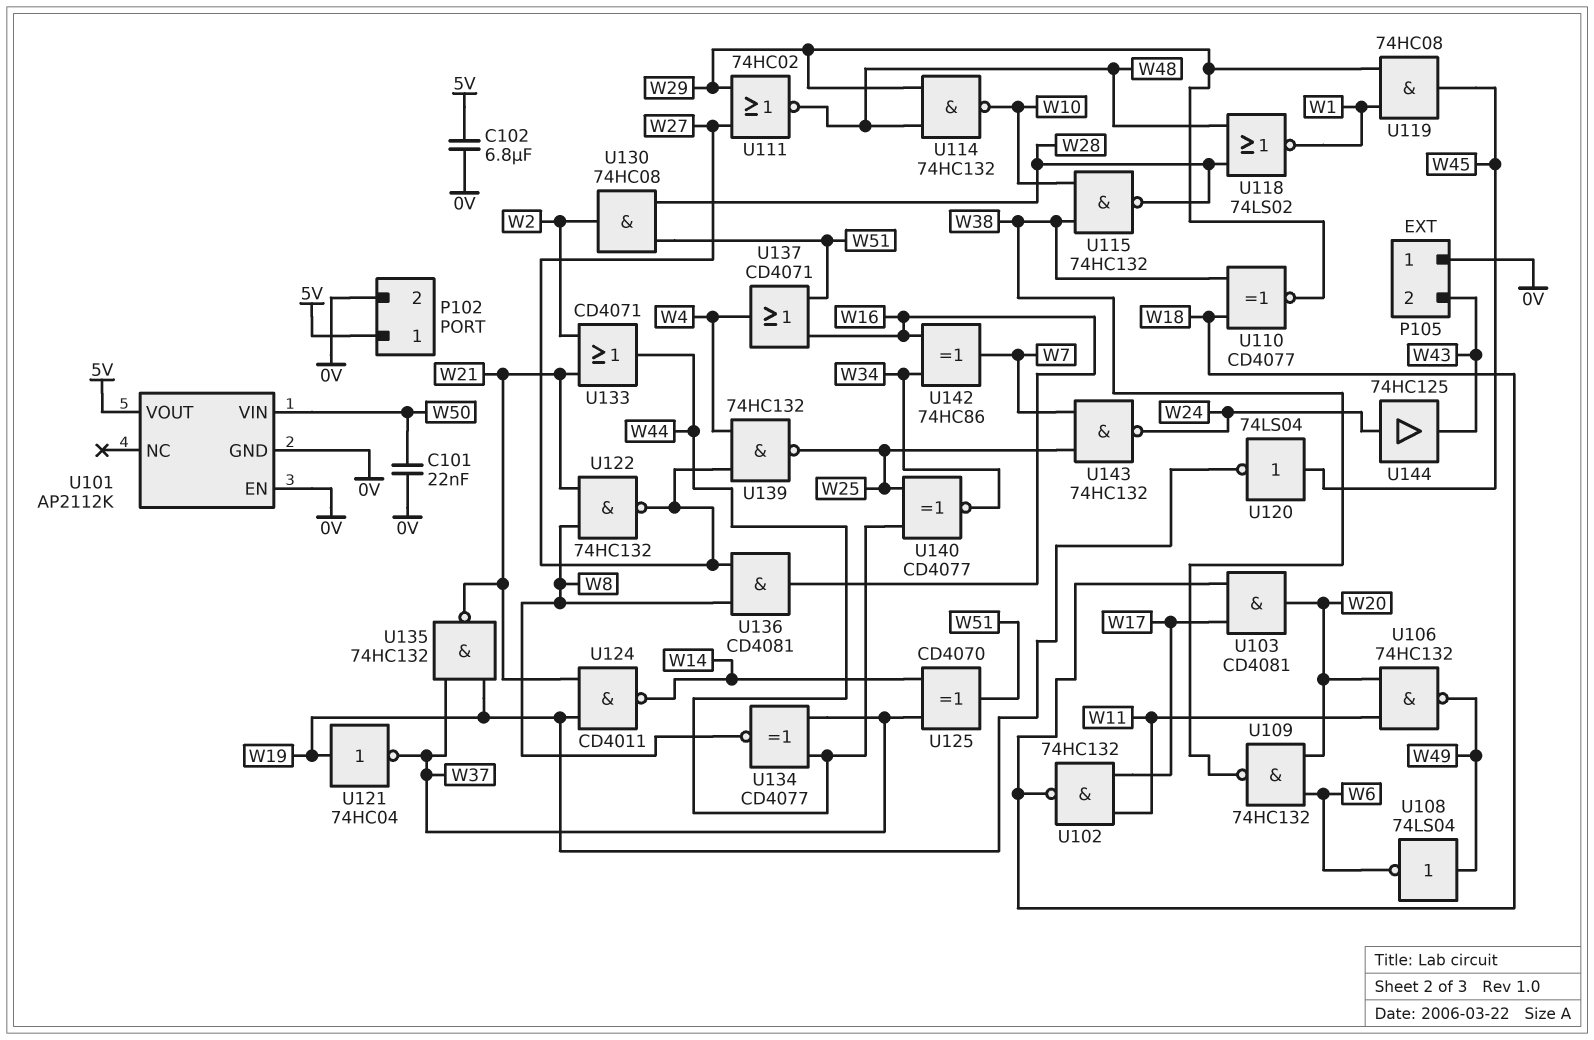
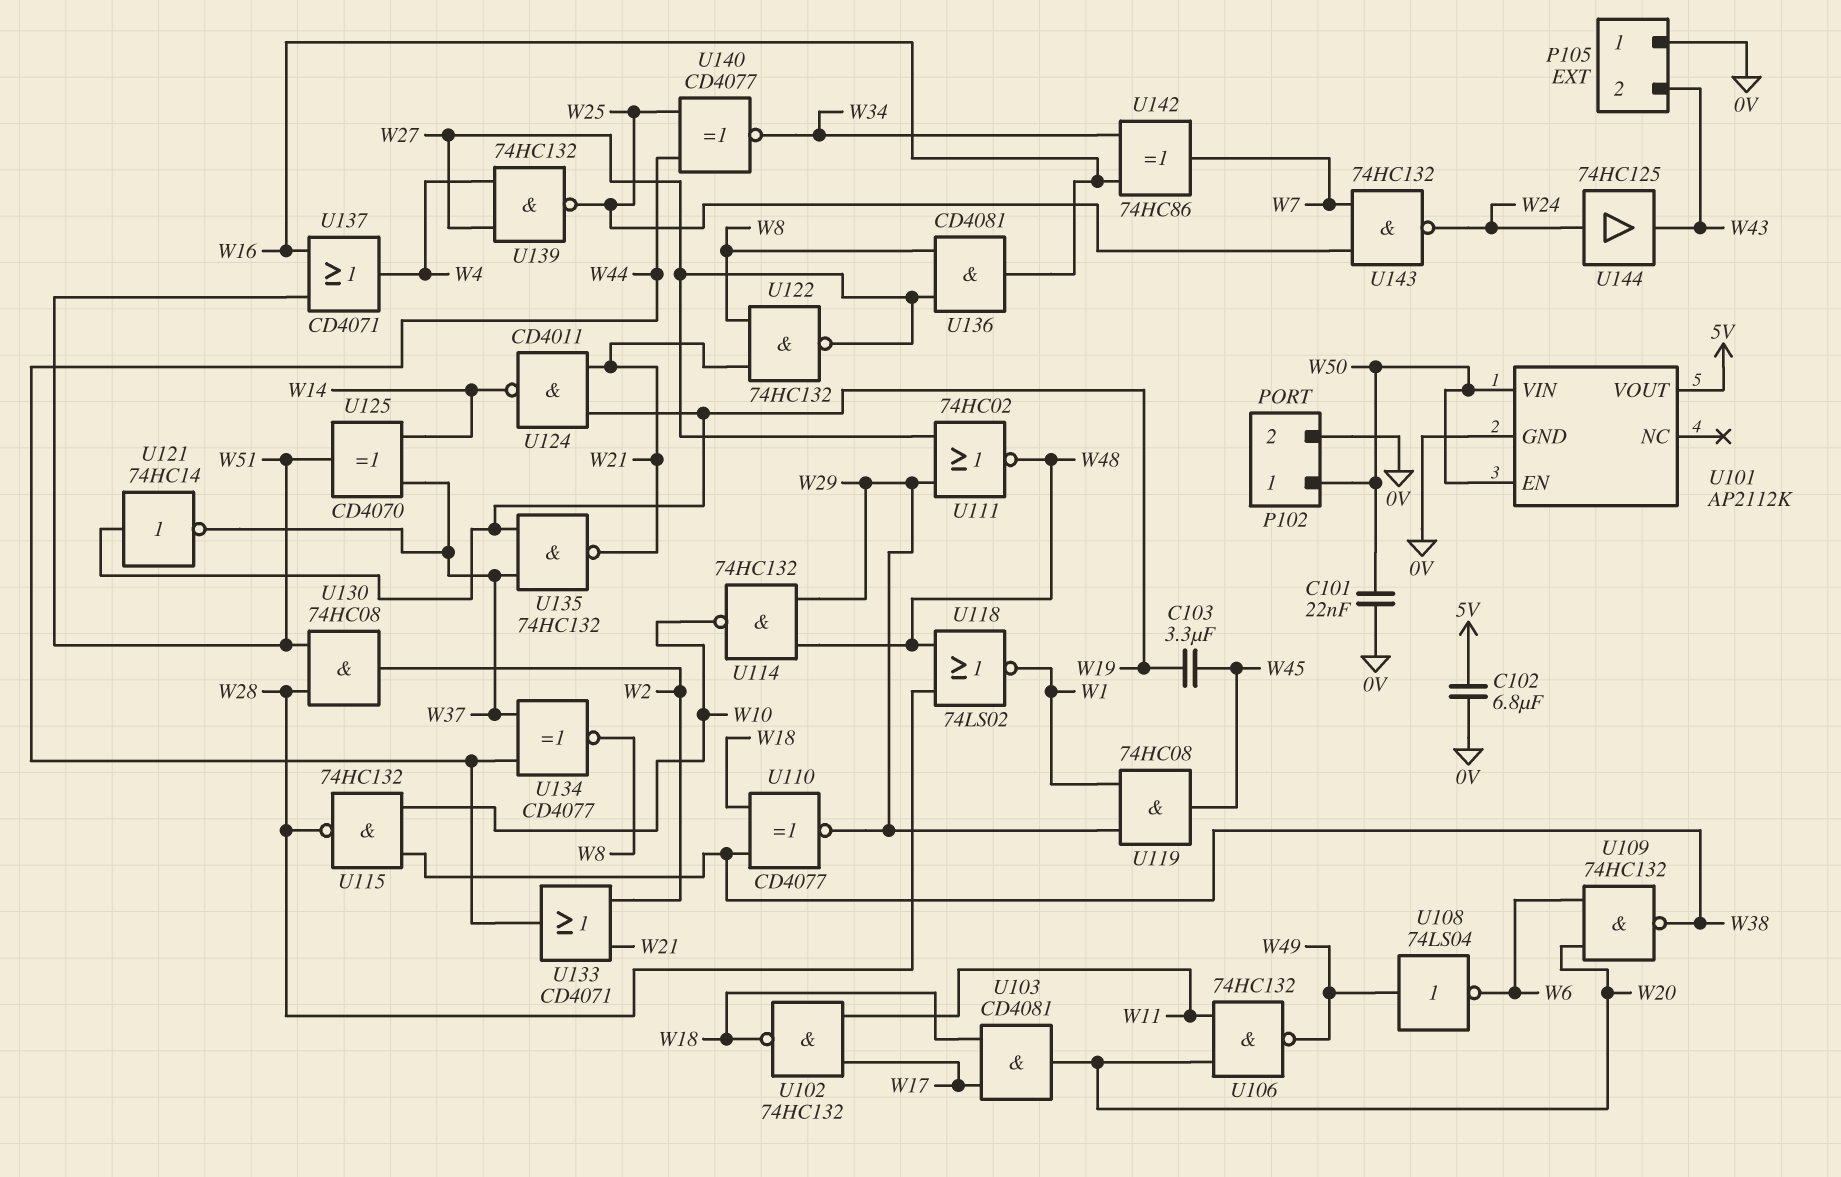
C103: none -> 3.3uF (W19, W45)
P102 pin 1: 5V -> W50
U101 pin EN: 0V -> W50
U120: NOT 74LS04 (in W45, out W19) -> none
U121: NOT 74HC04 (in W19, out W37) -> NOT 74HC14 (in W19, out W37)

